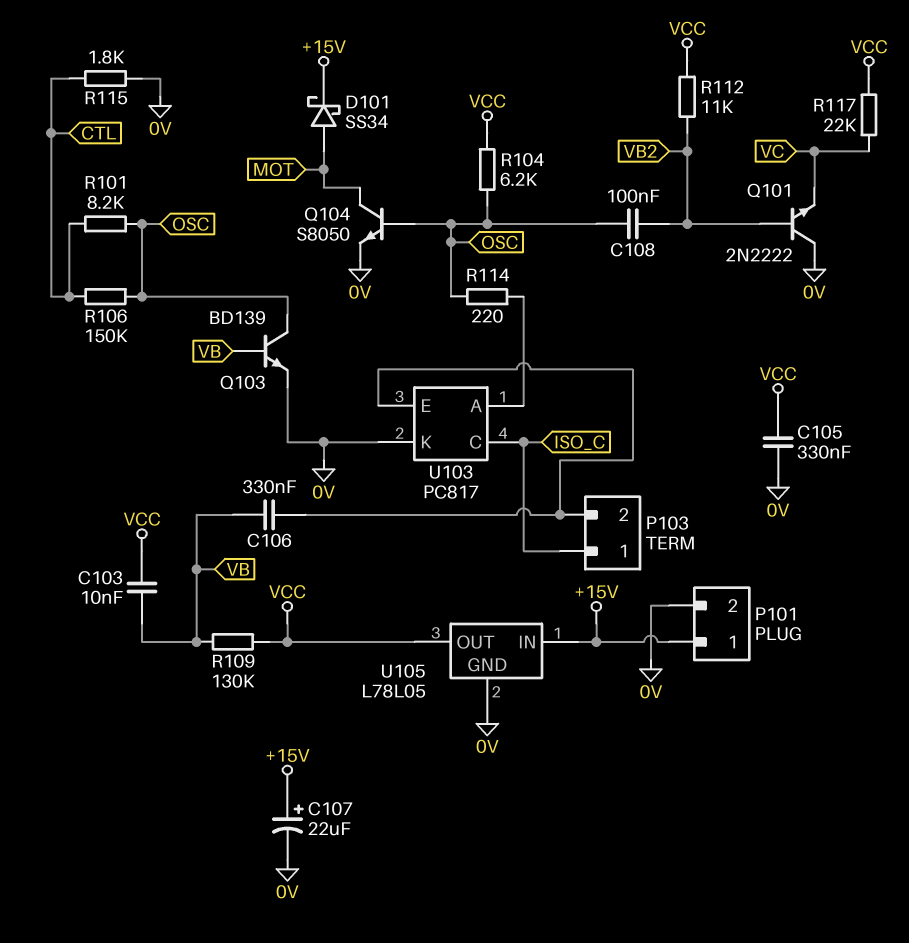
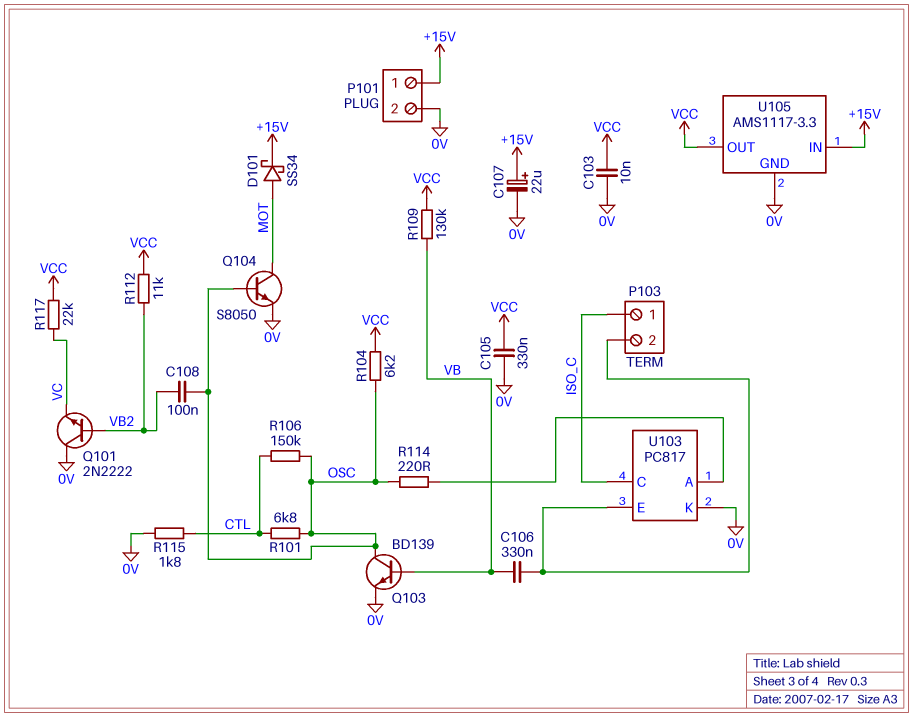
C103: 10nF (VB, VCC) -> 10nF (0V, VCC)
R101: 8.2k (CTL, OSC) -> 6.8k (CTL, OSC)
U105: L78L05 -> AMS1117-3.3

